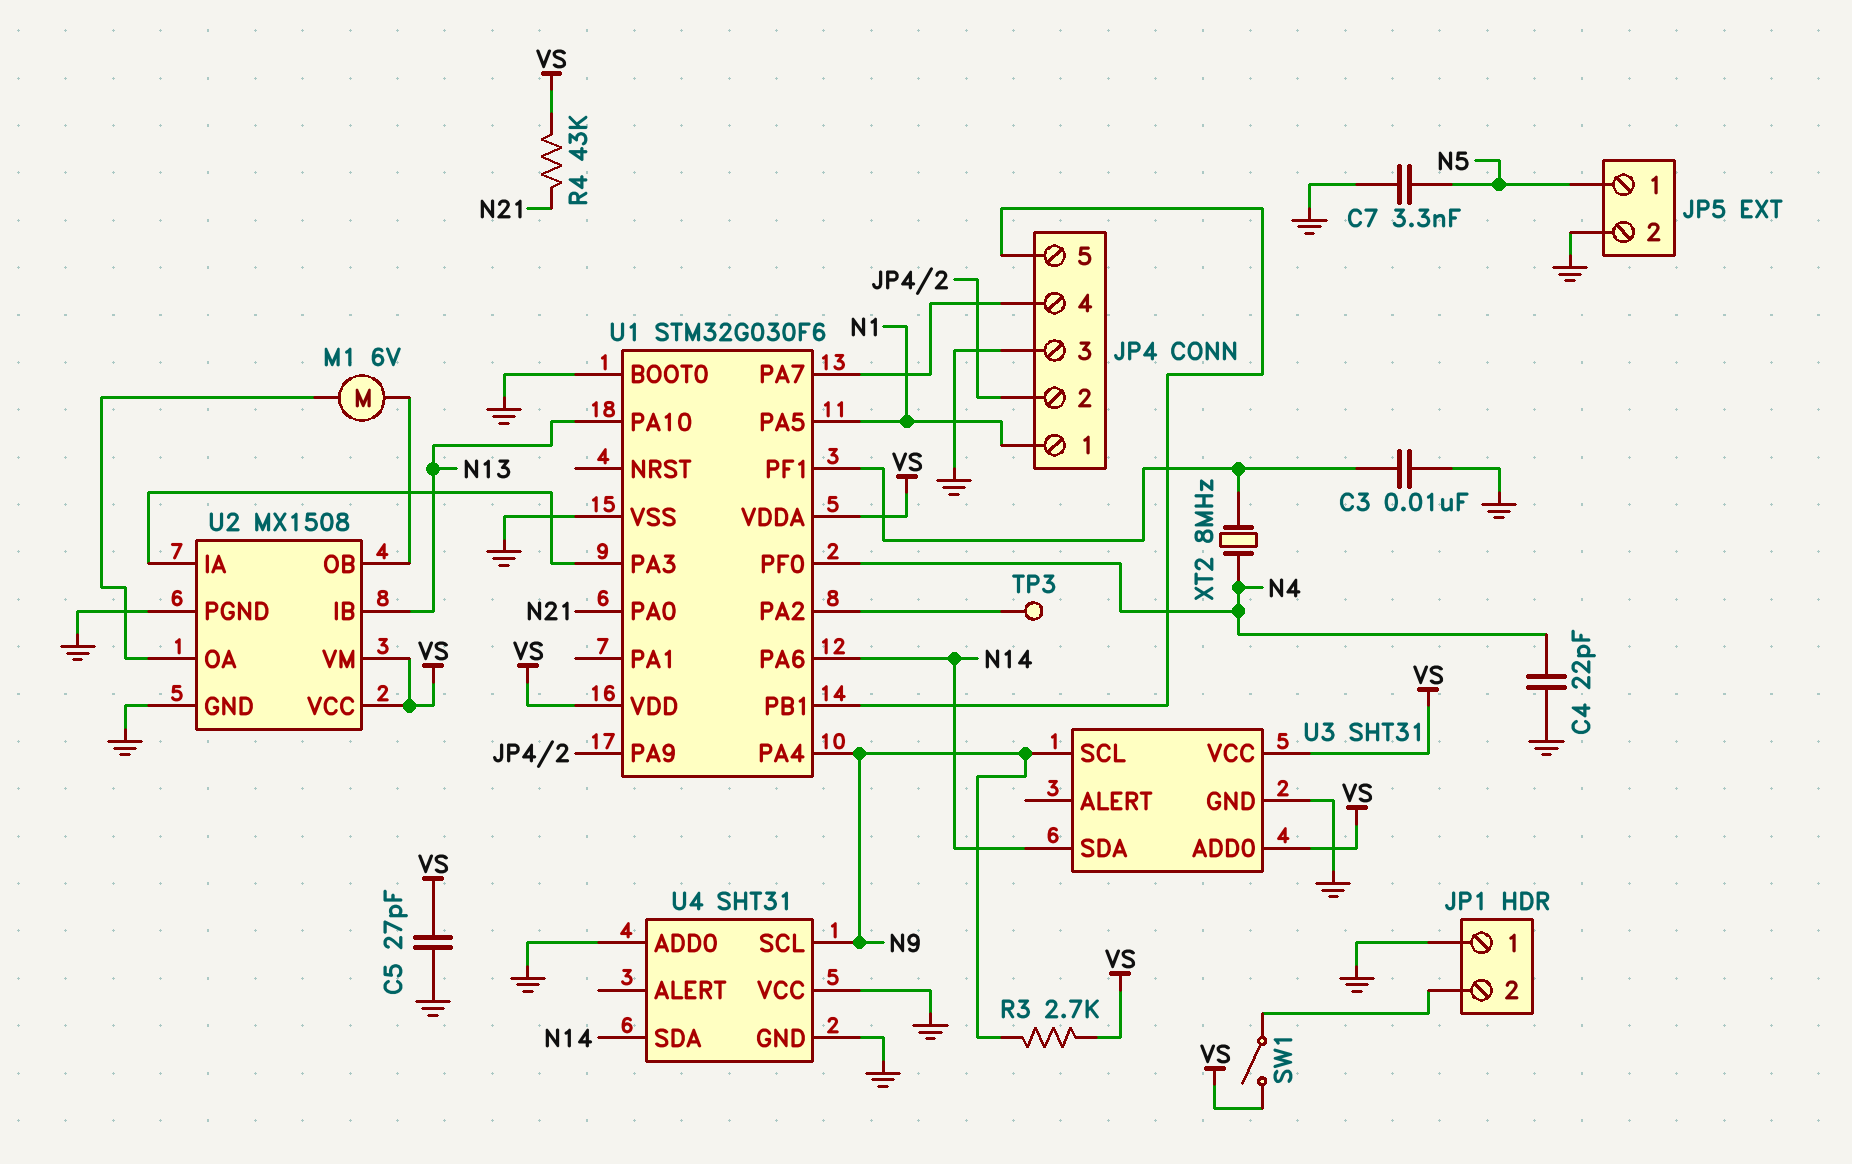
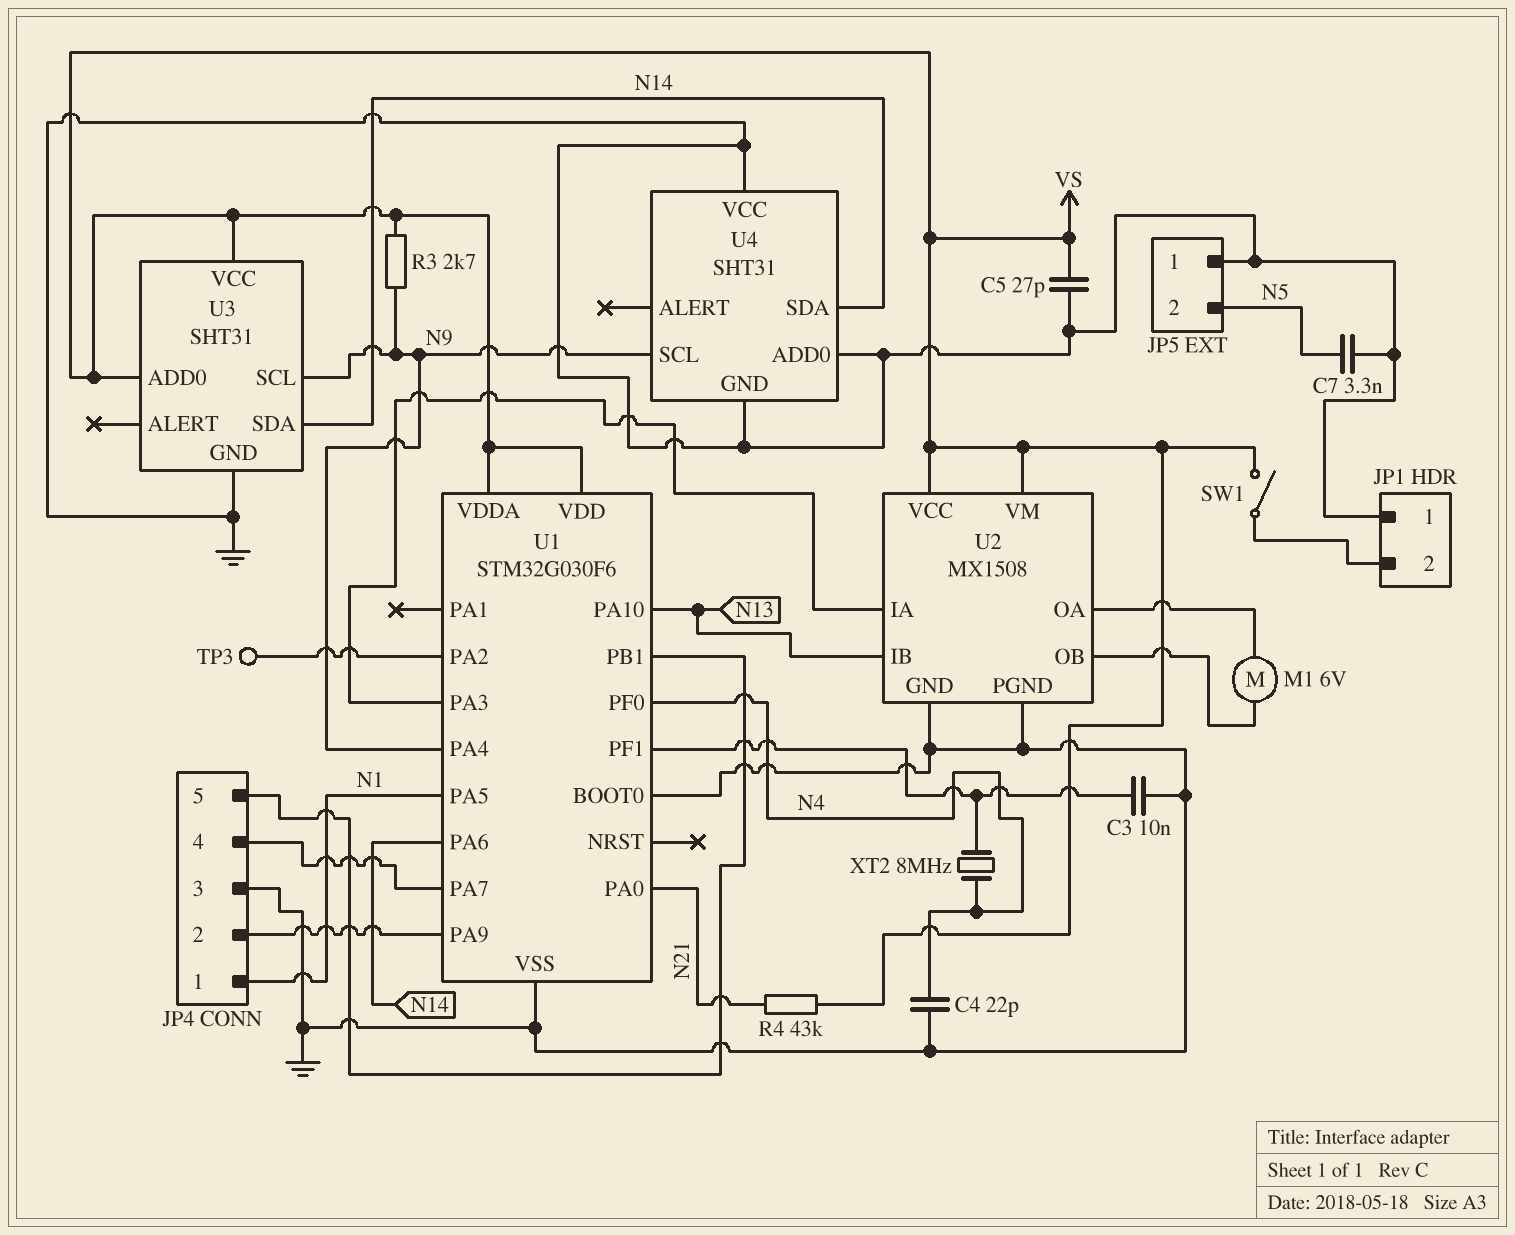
JP5 pin 1: N5 -> GND
JP5 pin 2: GND -> N5

